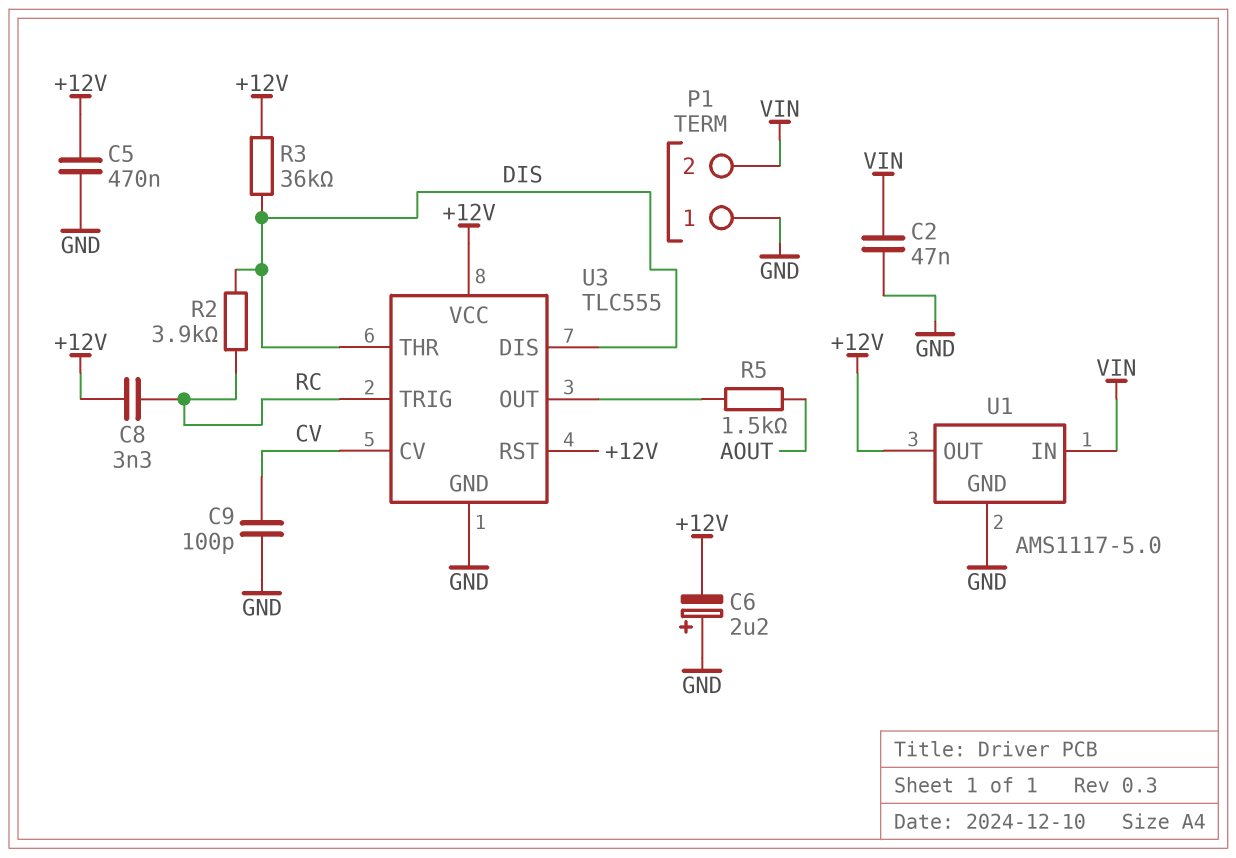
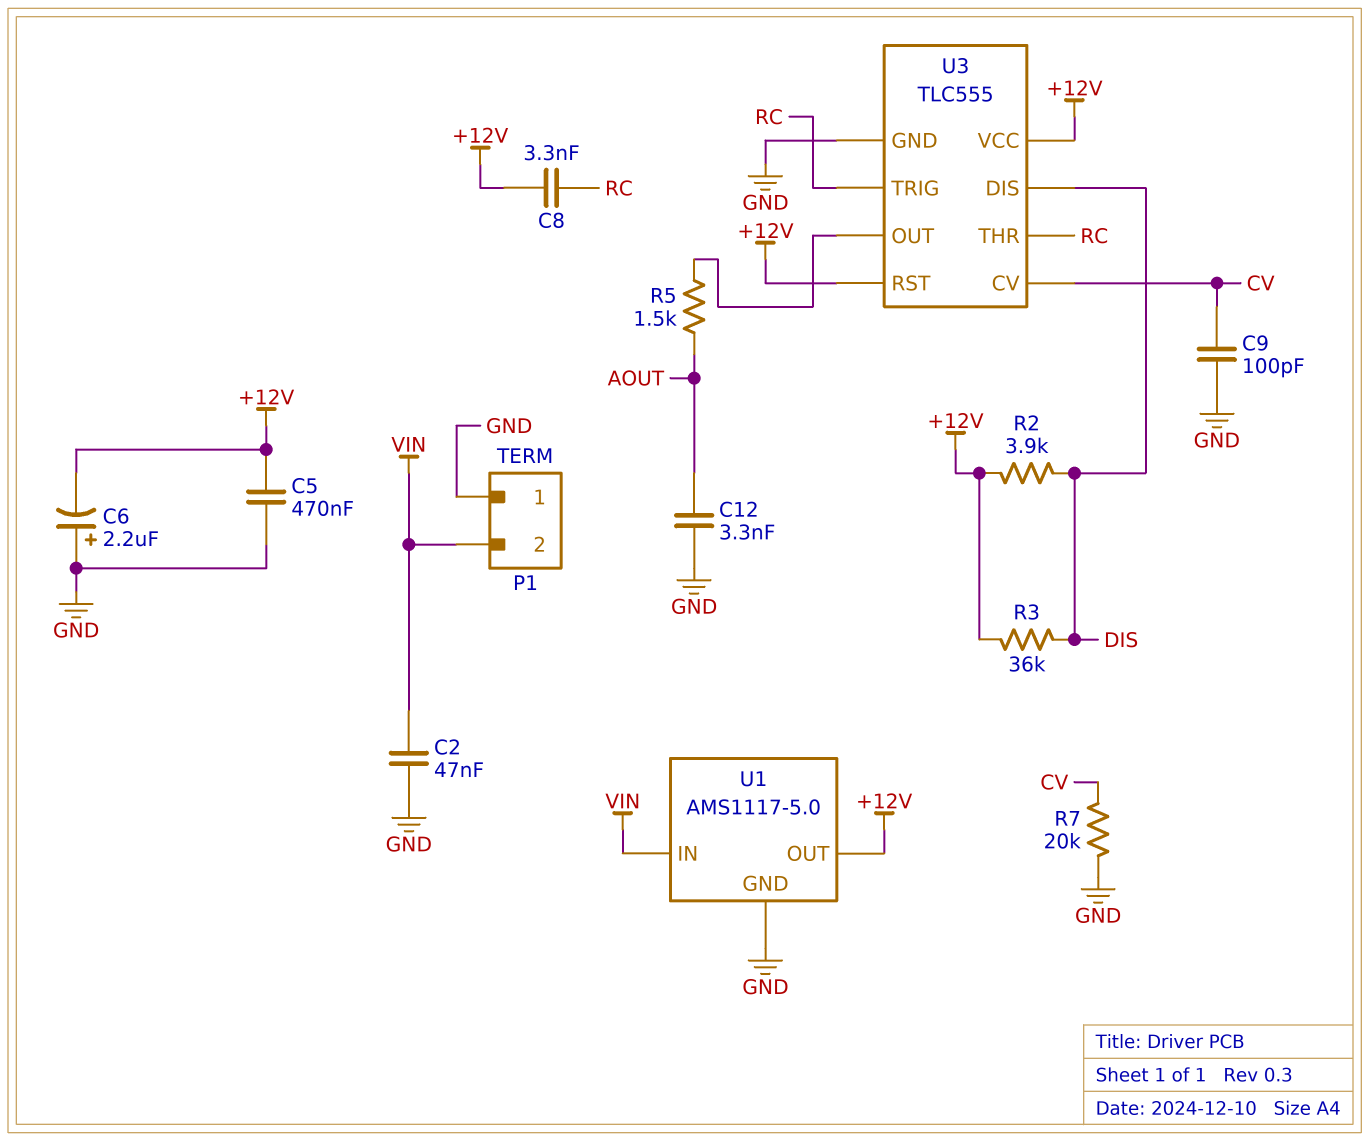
C12: none -> 3.3nF (AOUT, GND)
R2: 3.9k (DIS, RC) -> 3.9k (+12V, DIS)
R7: none -> 20k (CV, GND)
U3 pin THR: DIS -> RC

